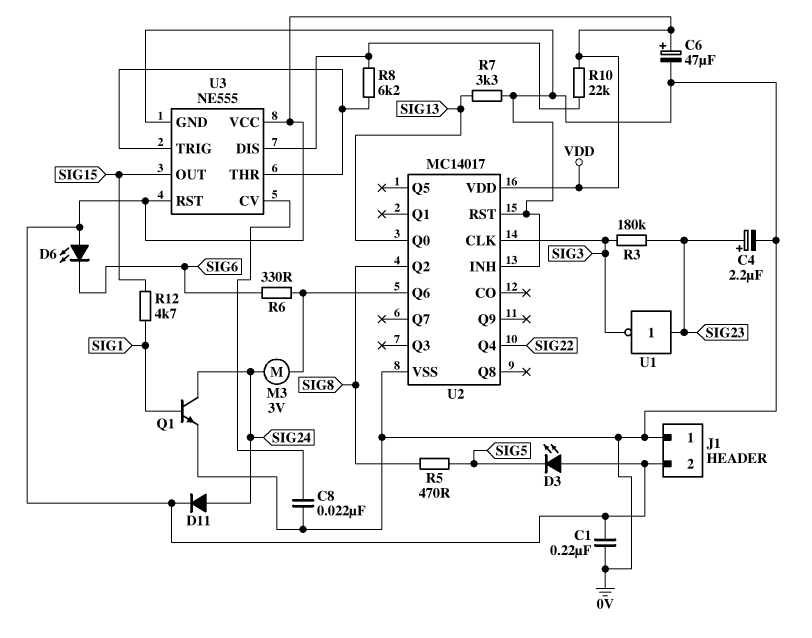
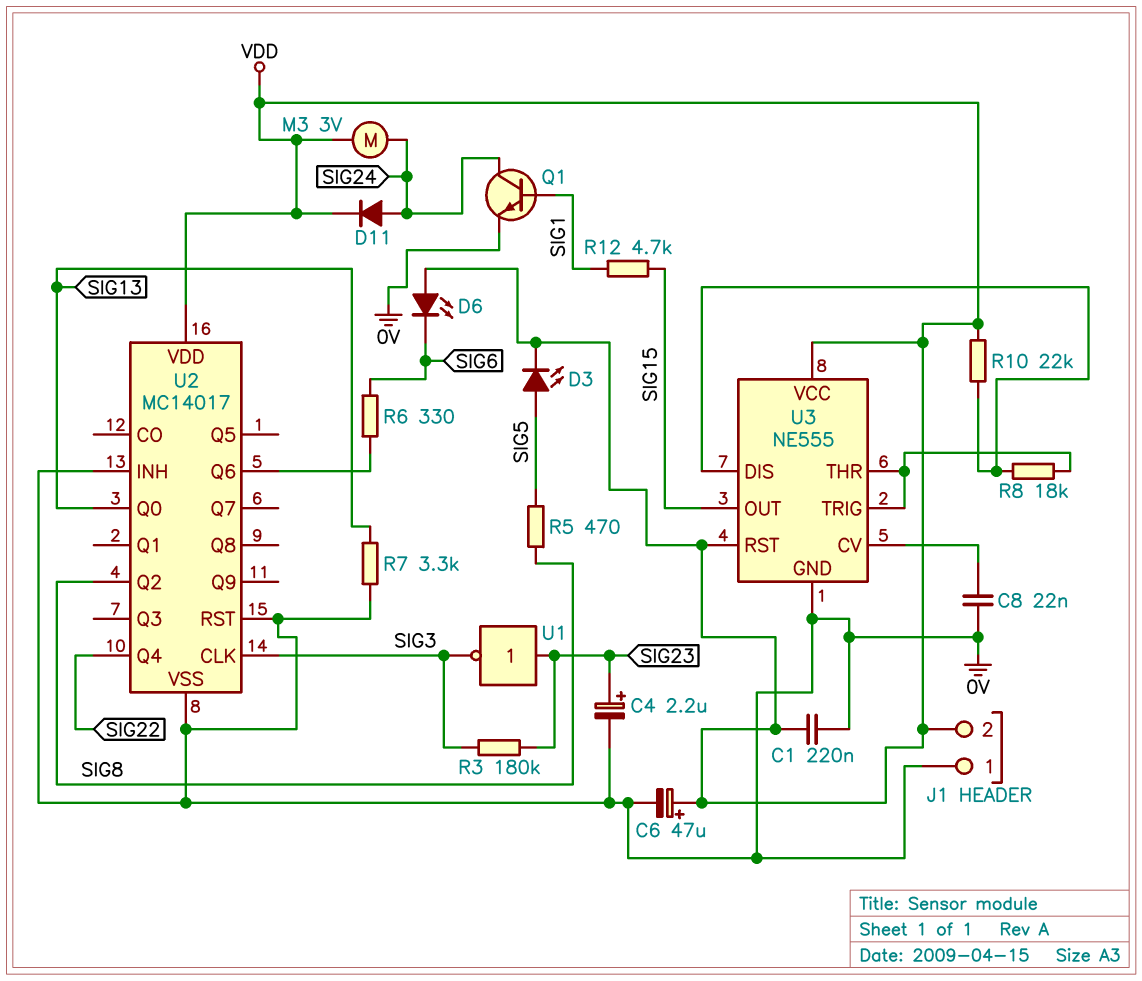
D3: LED (A VDD, K SIG5) -> LED (A SIG5, K VDD)
M3: motor 3V (SIG24, U2/Q6) -> motor 3V (SIG24, VDD)
R8: 6.2k (U3/DIS, U3/THR) -> 18k (U3/DIS, U3/THR)

